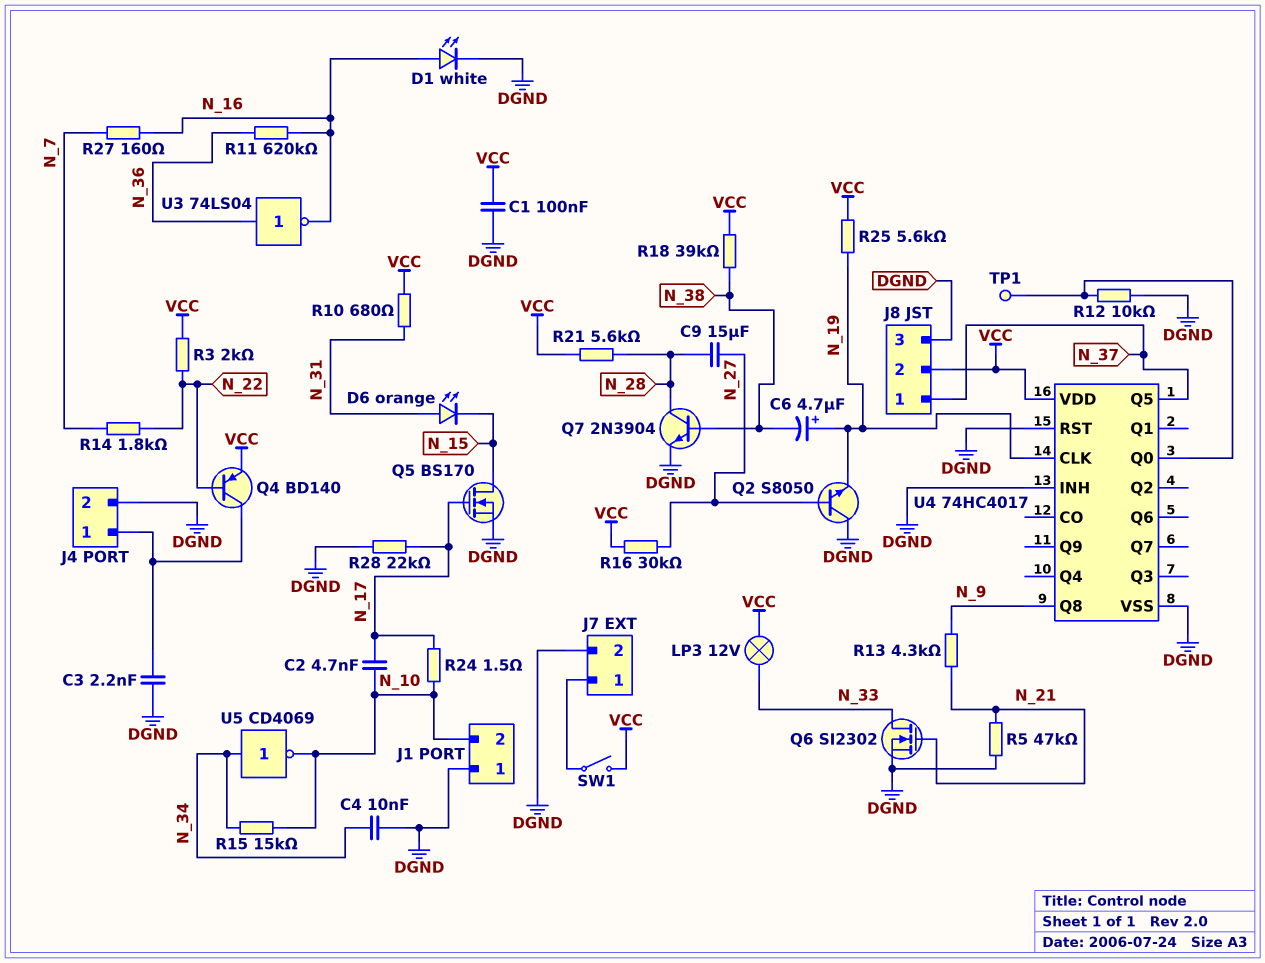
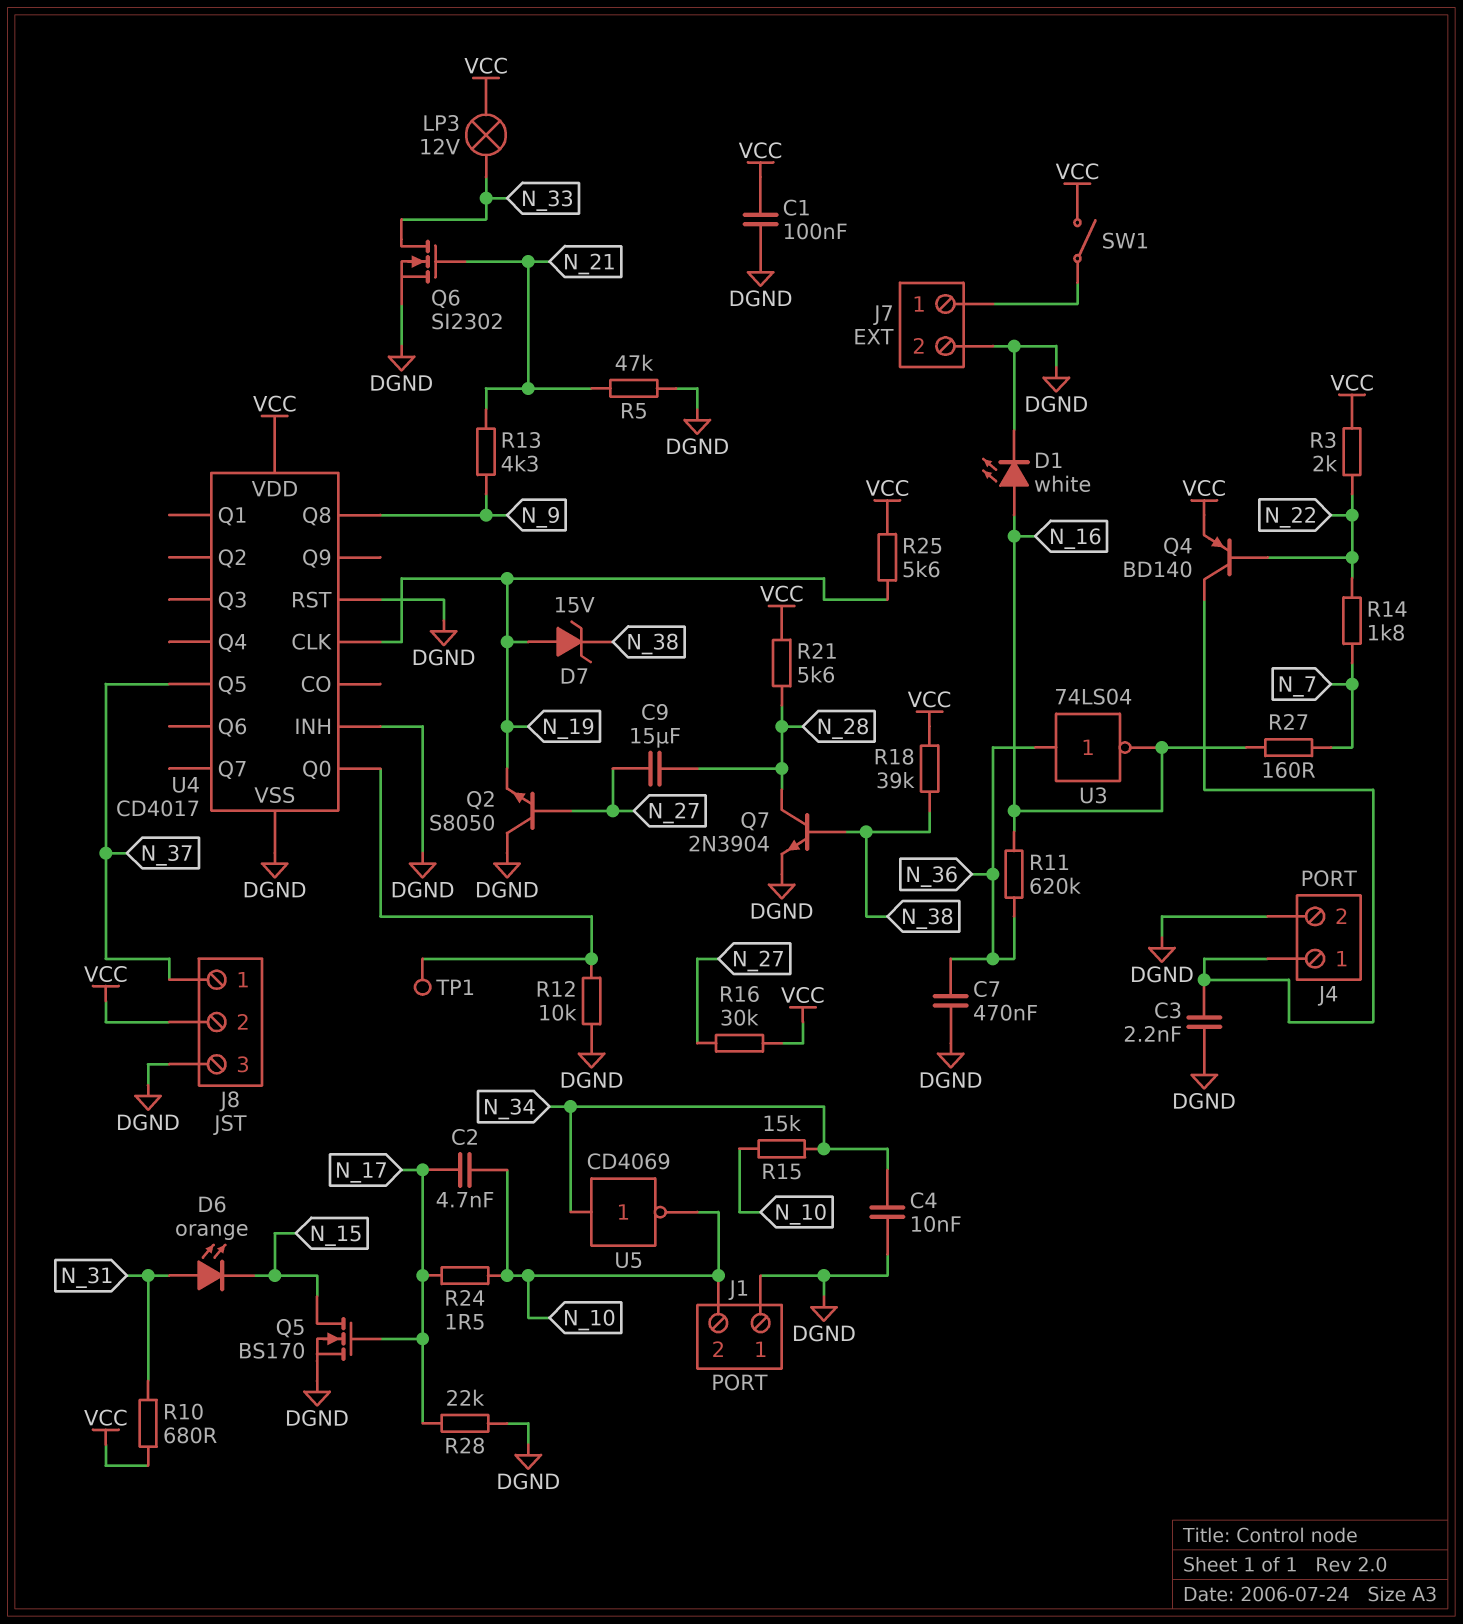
C6: 4.7uF (plus N_19, minus N_38) -> none
C7: none -> 470nF (DGND, N_36)
D7: none -> zener 15V (A N_19, K N_38)
U4: 74HC4017 -> CD4017

